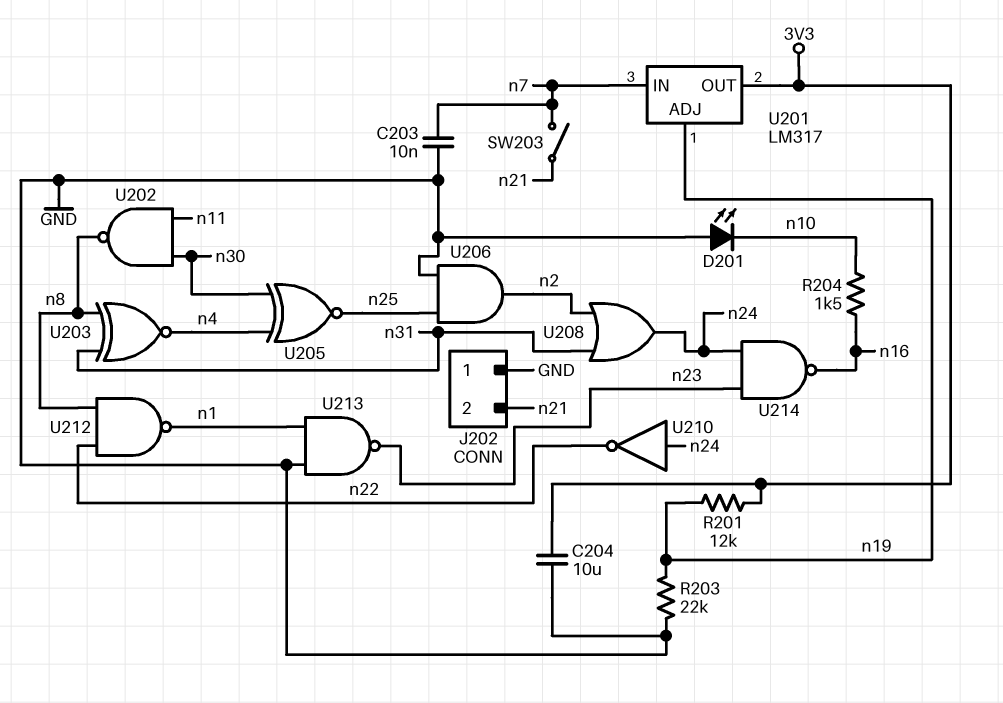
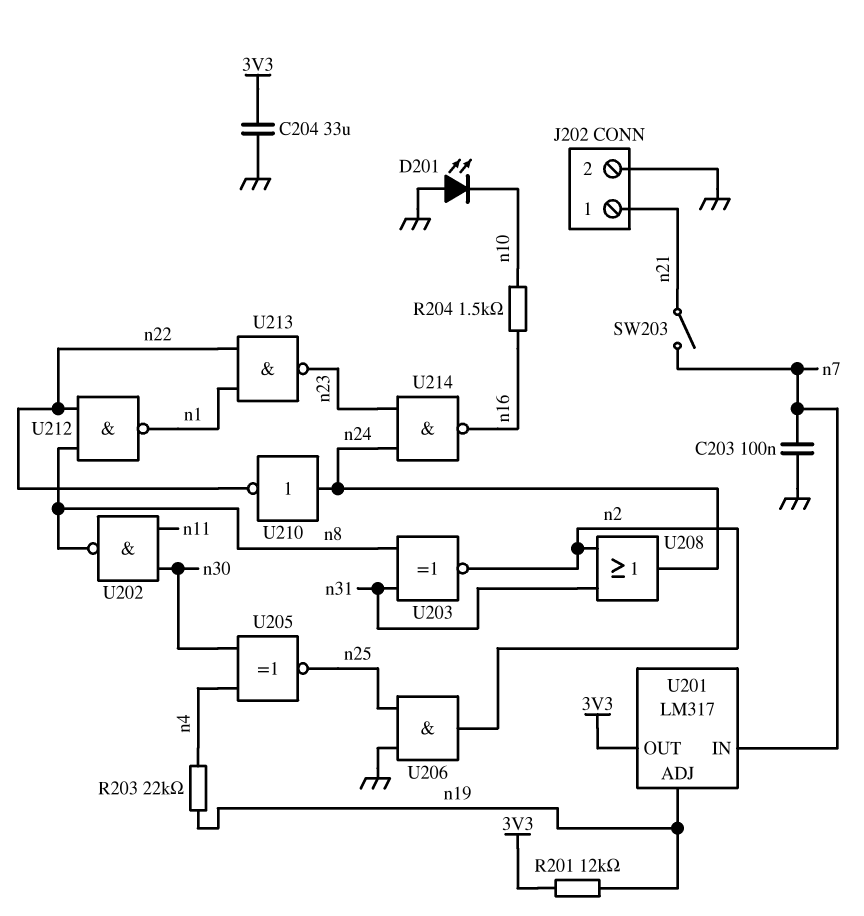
C203: 10nF (GND, n7) -> 100nF (GND, n7)
C204: 10uF (3V3, GND) -> 33uF (3V3, GND)
J202 pin 1: GND -> n21
J202 pin 2: n21 -> GND
R203: 22k (GND, n19) -> 22k (n4, n19)
U203: XNOR (in n8, in n31, out n4) -> XNOR (in n8, in n31, out n2)
U213: NAND (in GND, in n1, out n23) -> NAND (in n1, in n22, out n23)

